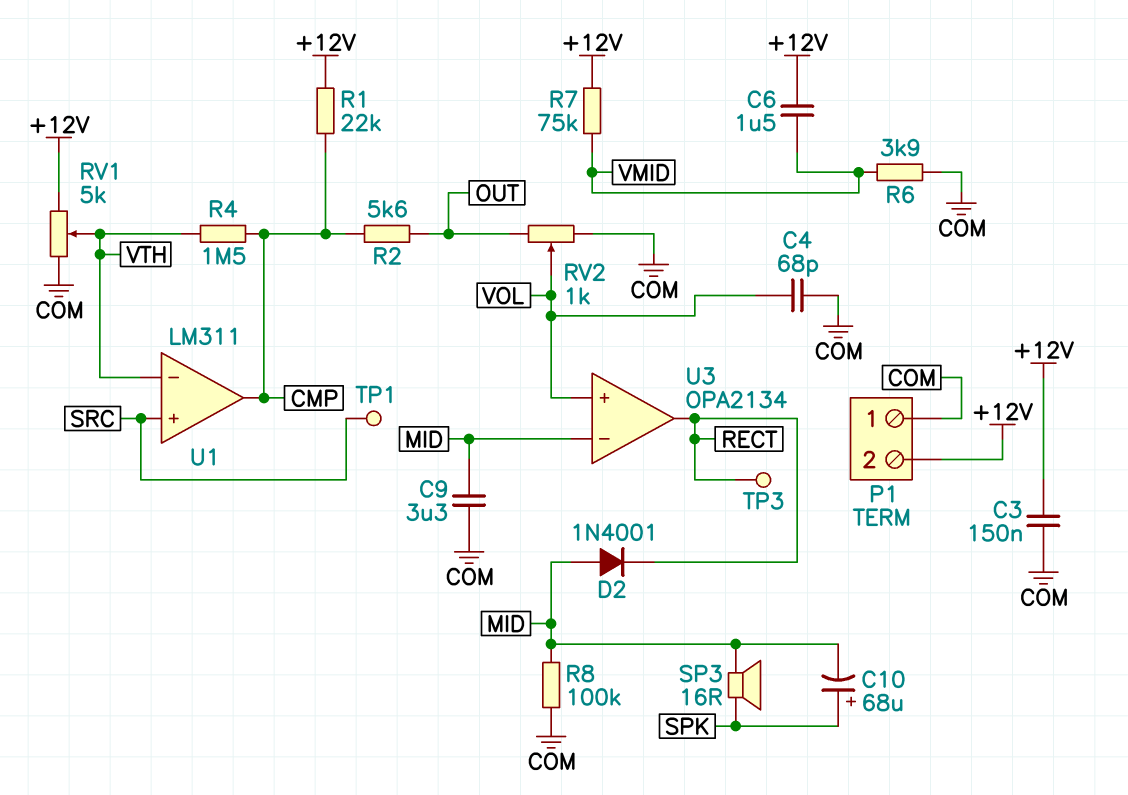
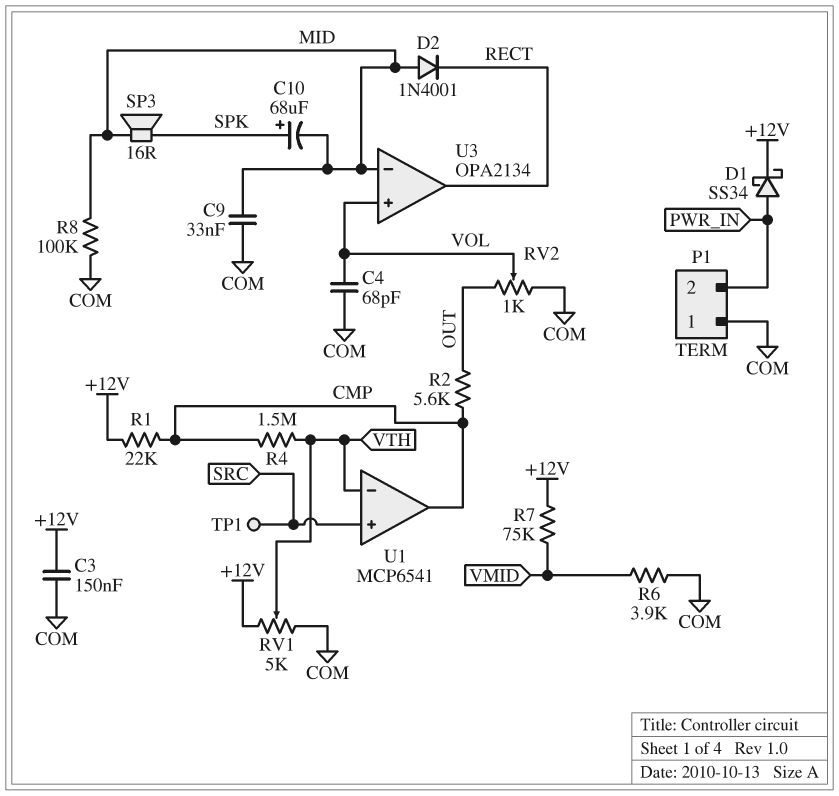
C6: 1.5uF (+12V, VMID) -> none
C9: 3.3uF (COM, MID) -> 33nF (COM, MID)
D1: none -> schottky SS34 (A PWR_IN, K +12V)
P1 pin 2: +12V -> PWR_IN
TP3: test point (RECT) -> none
U1: LM311 -> MCP6541

